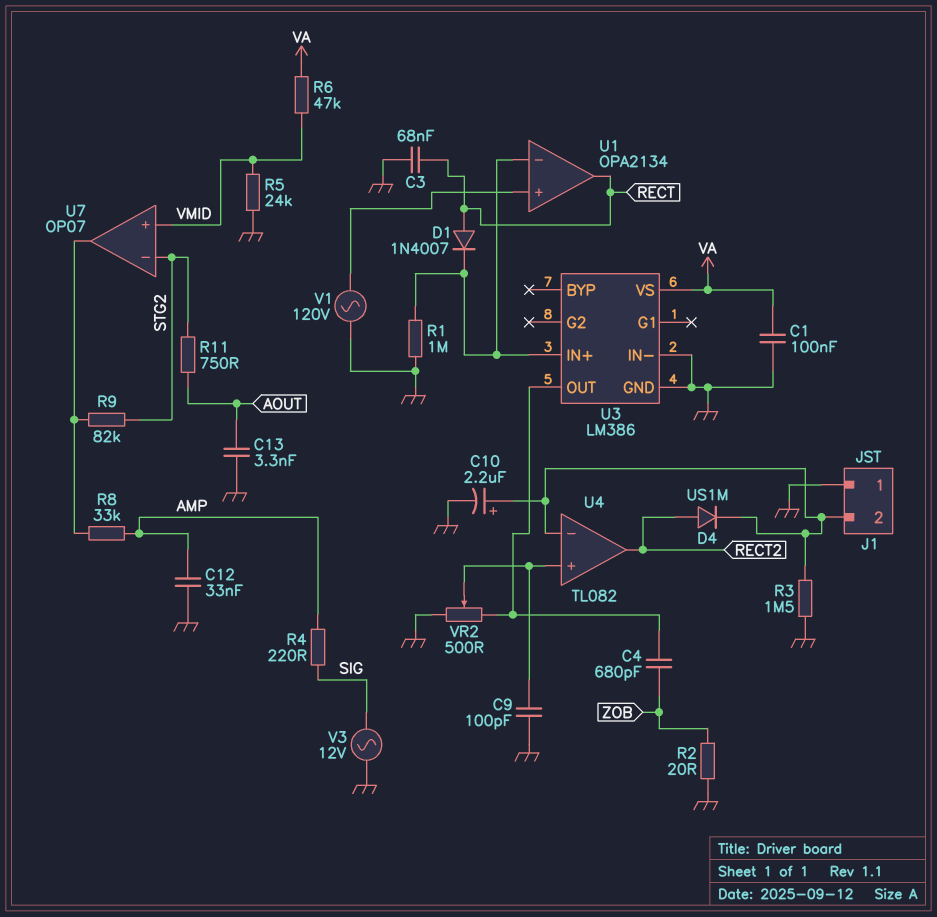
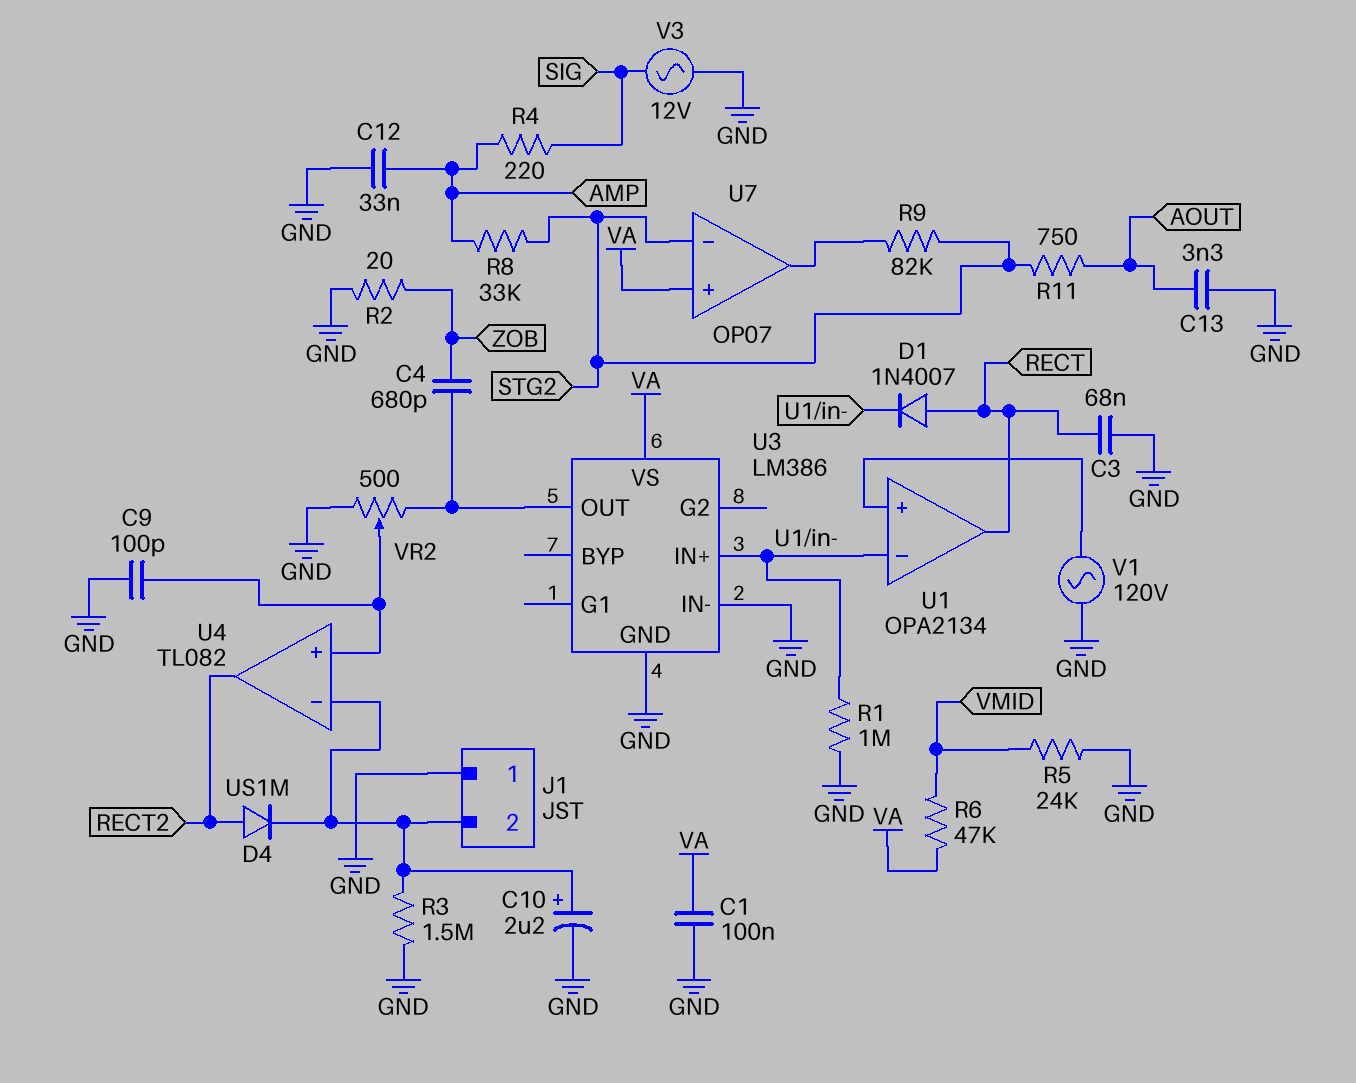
R8: 33k (AMP, U7/out) -> 33k (AMP, STG2)
U7 pin in+: VMID -> VA

